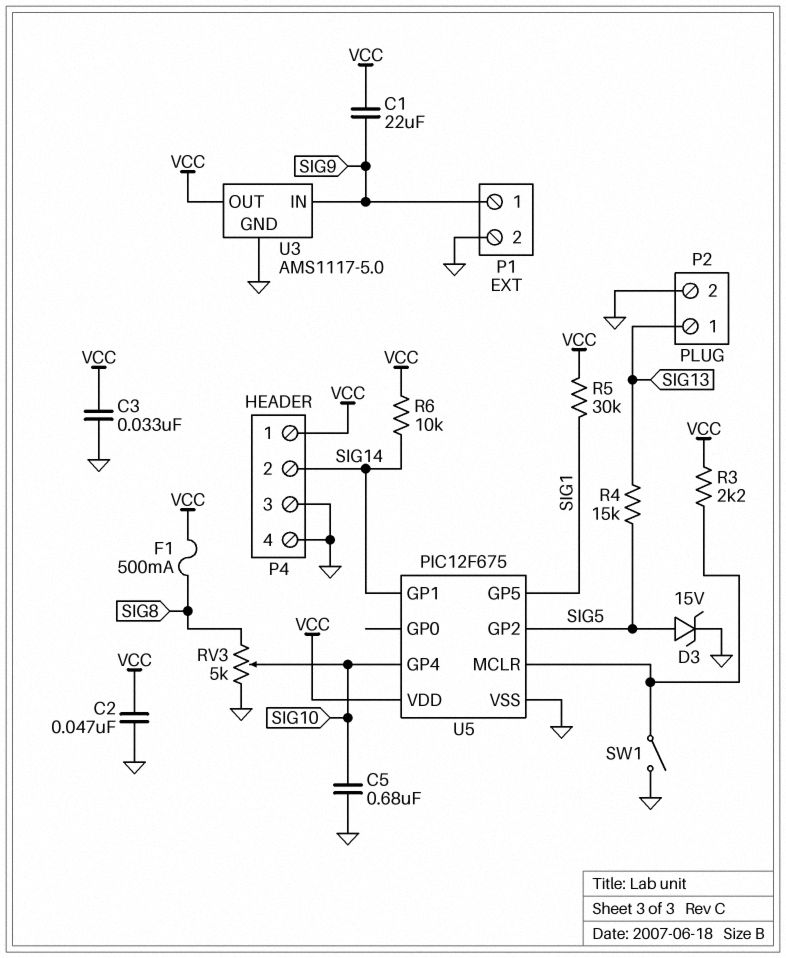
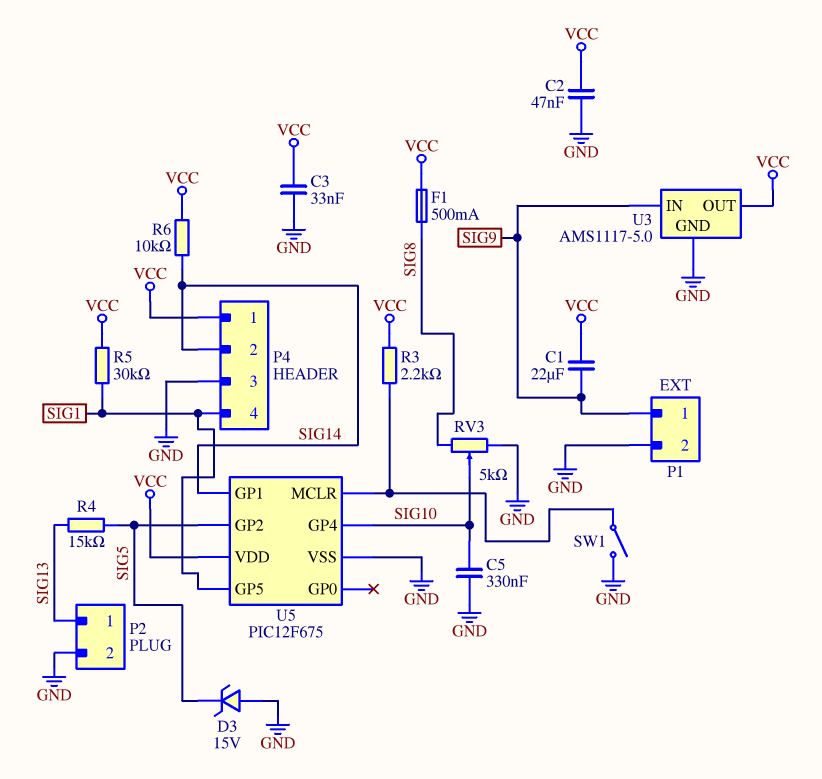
C5: 680nF (GND, SIG10) -> 330nF (GND, SIG10)
D3: zener 15V (A SIG5, K GND) -> zener 15V (A GND, K SIG5)
P4 pin 4: GND -> SIG1

